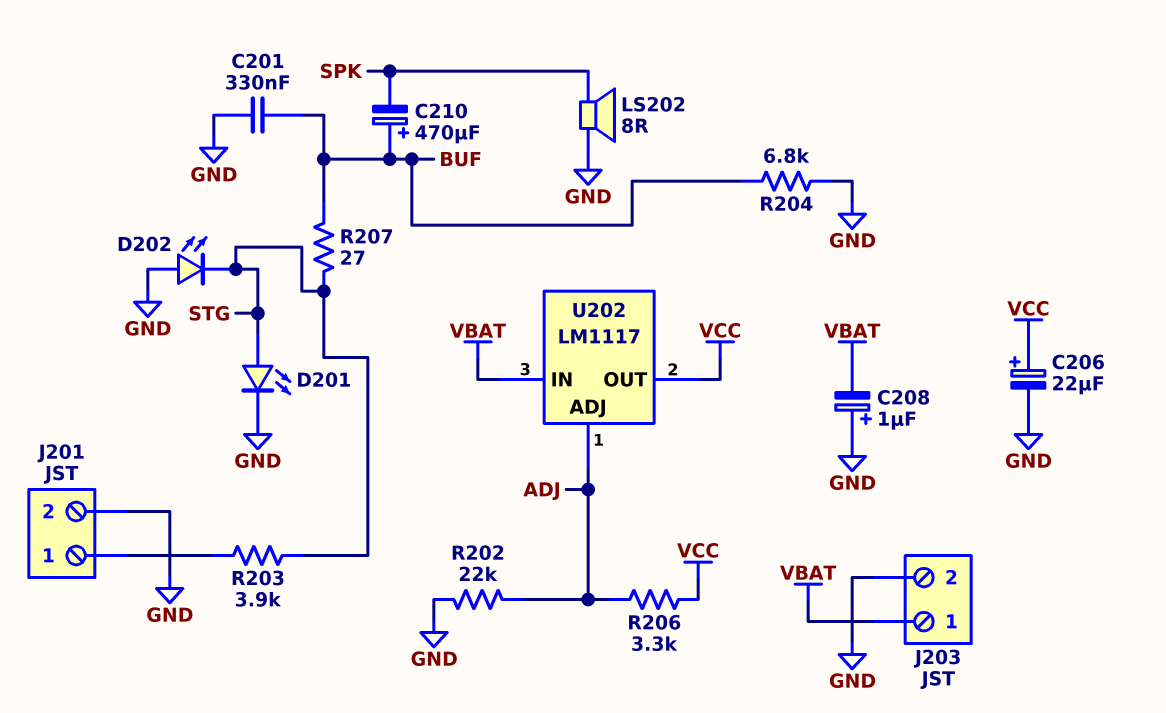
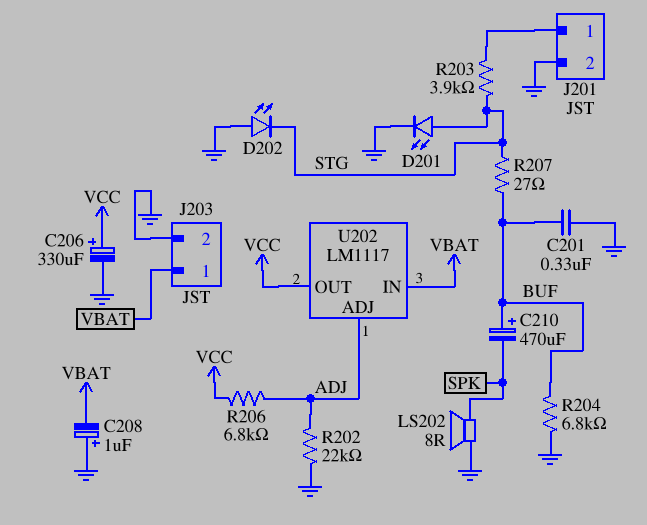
C206: 22uF (plus VCC, minus GND) -> 330uF (plus VCC, minus GND)
R206: 3.3k (ADJ, VCC) -> 6.8k (ADJ, VCC)

